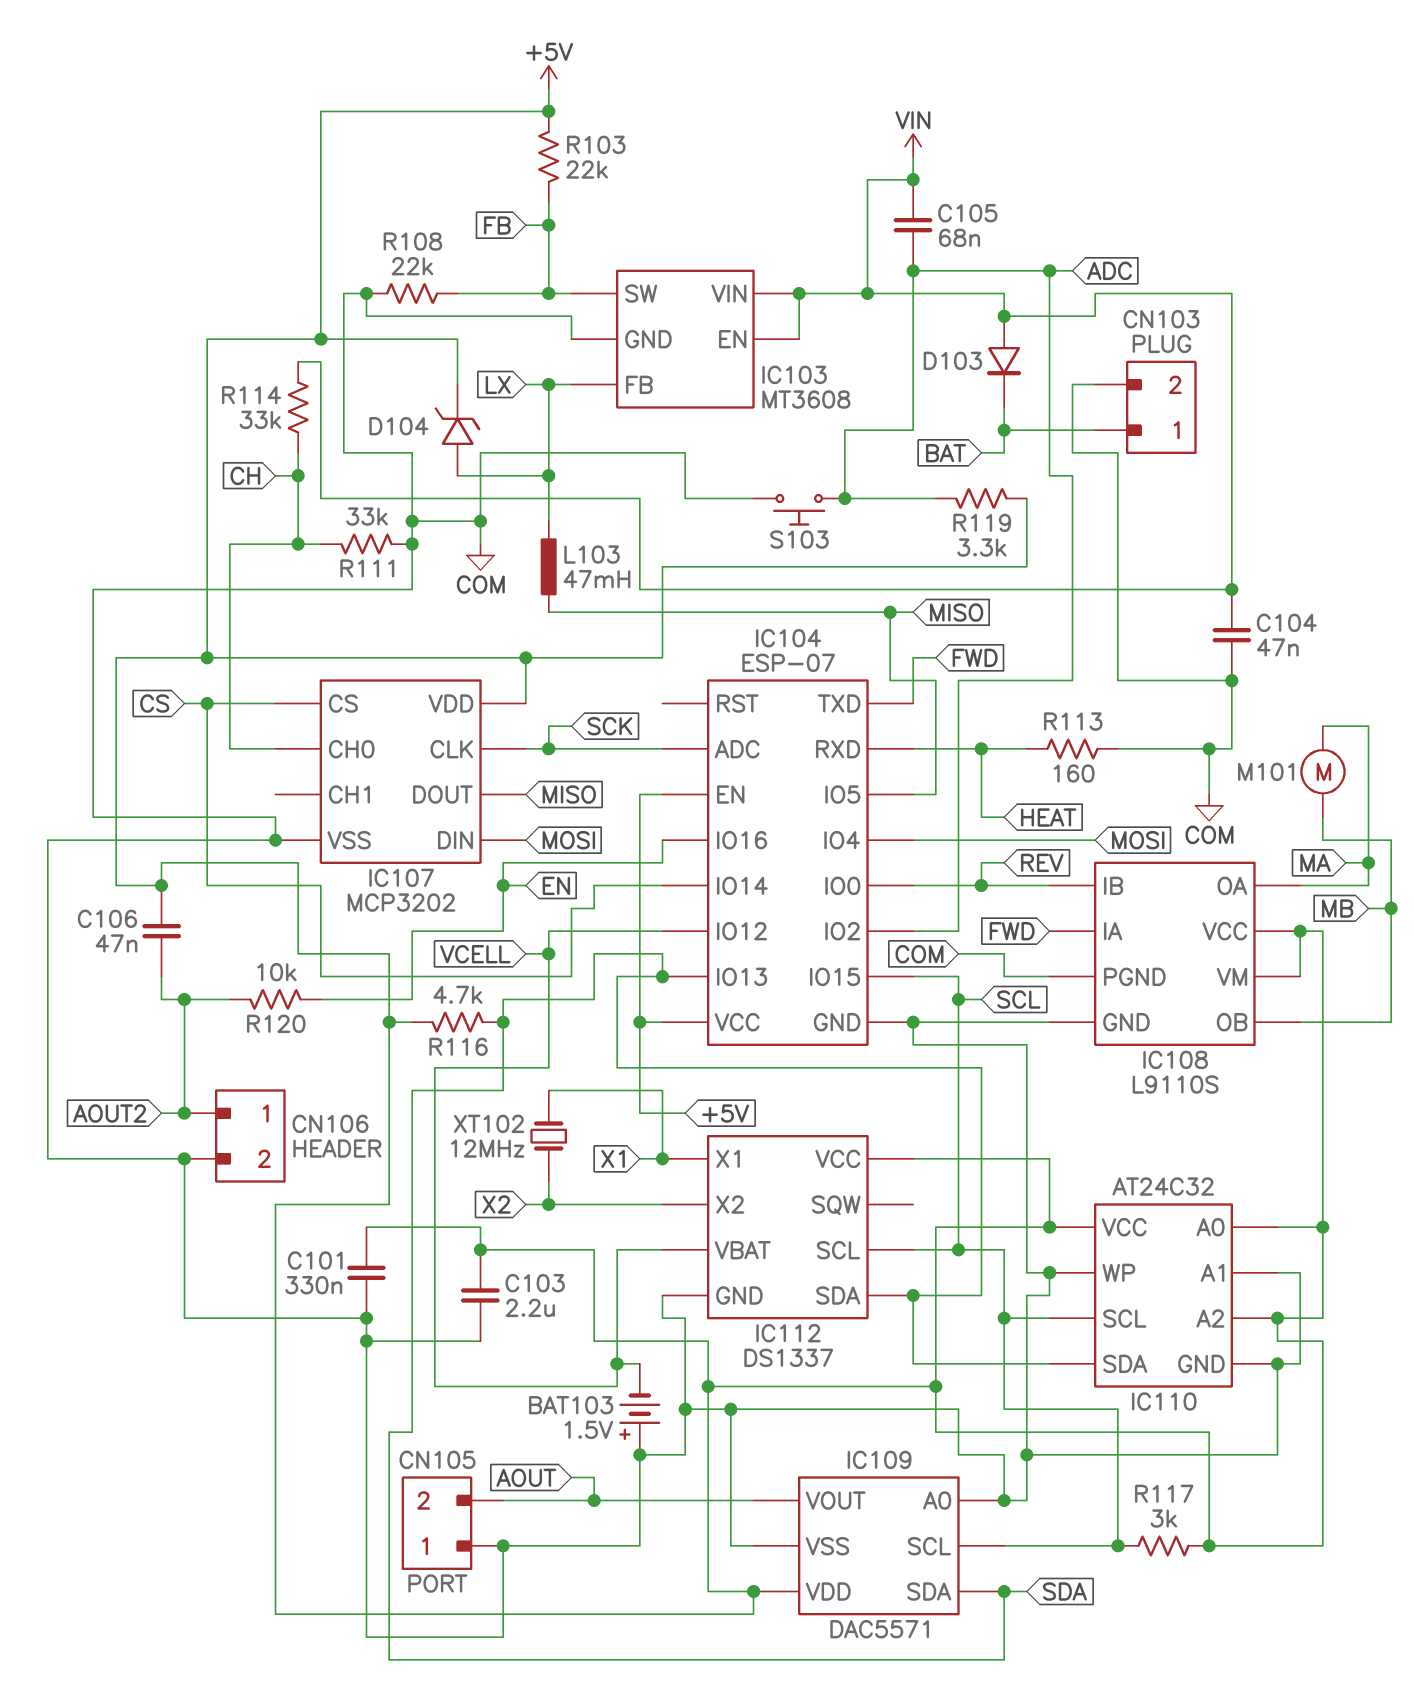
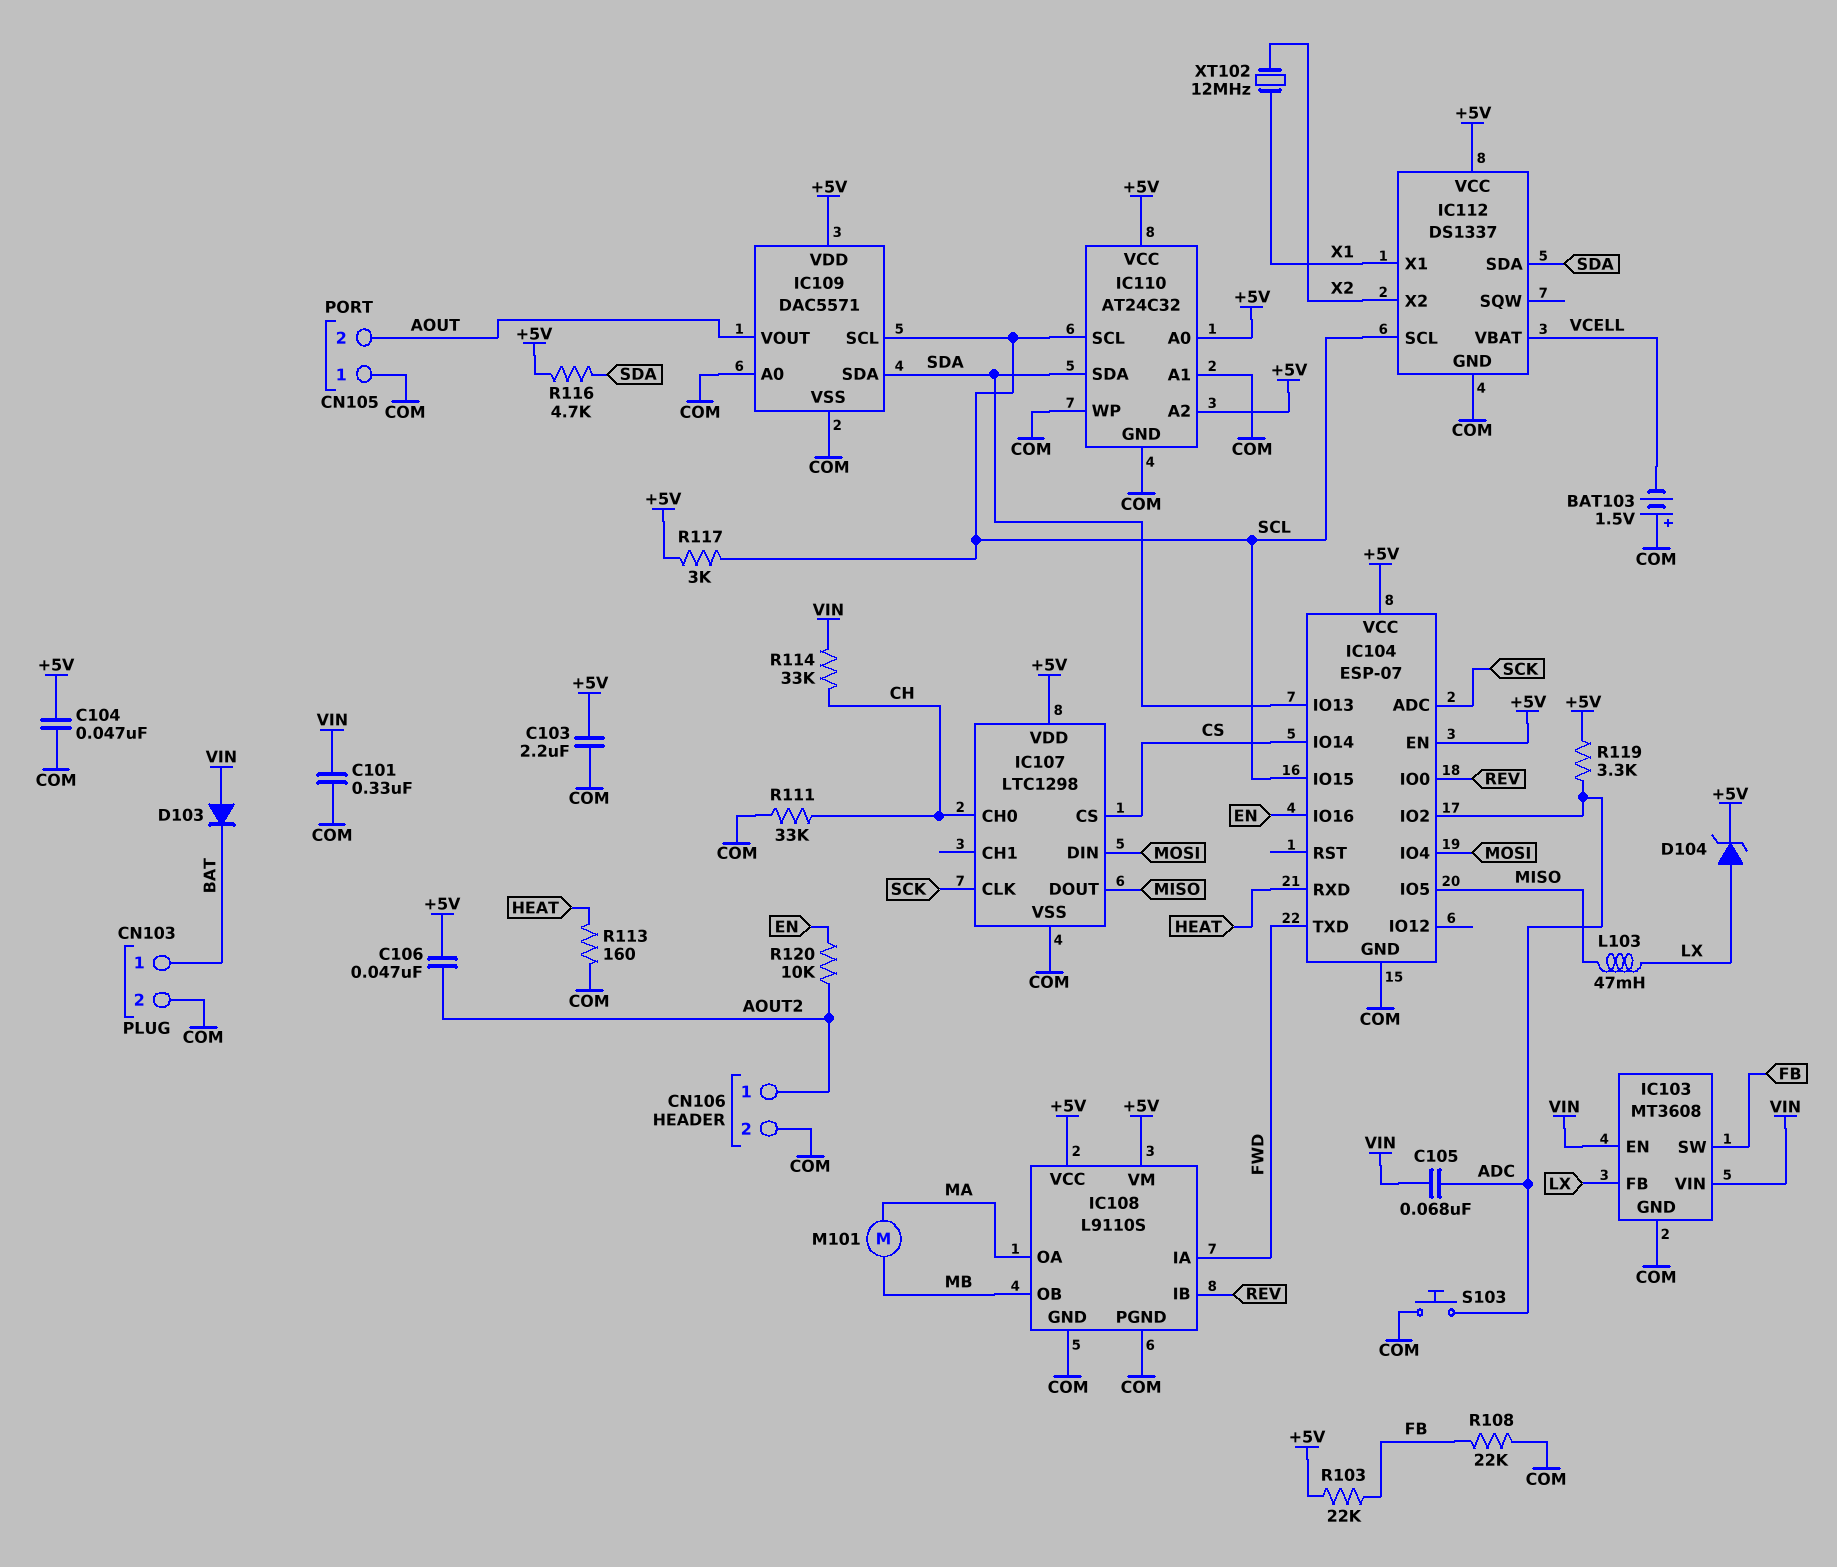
C101: 330nF (+5V, COM) -> 330nF (COM, VIN)
C104: 47nF (COM, VIN) -> 47nF (+5V, COM)
IC104 pin IO12: VCELL -> none
IC107: MCP3202 -> LTC1298

